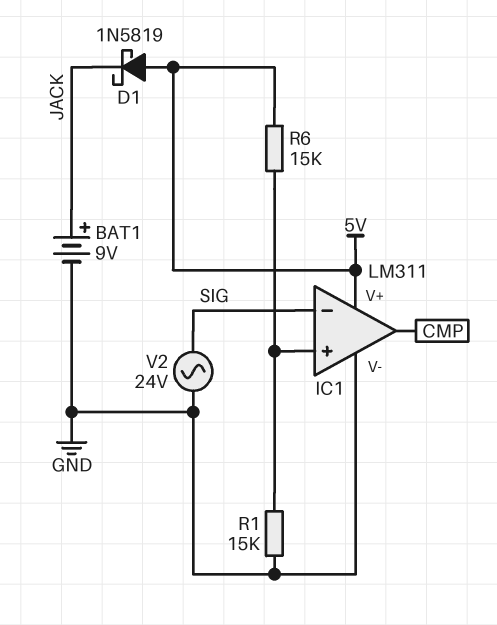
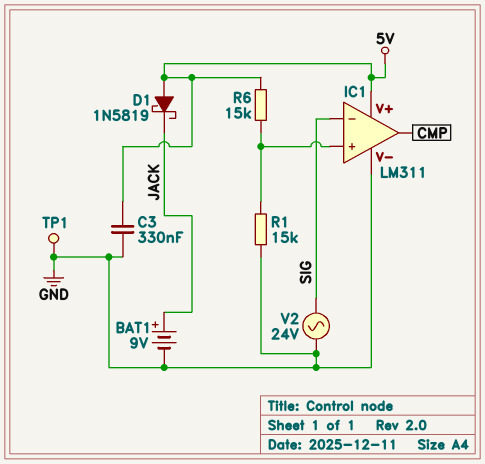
C3: none -> 330nF (5V, GND)
TP1: none -> test point (GND)

